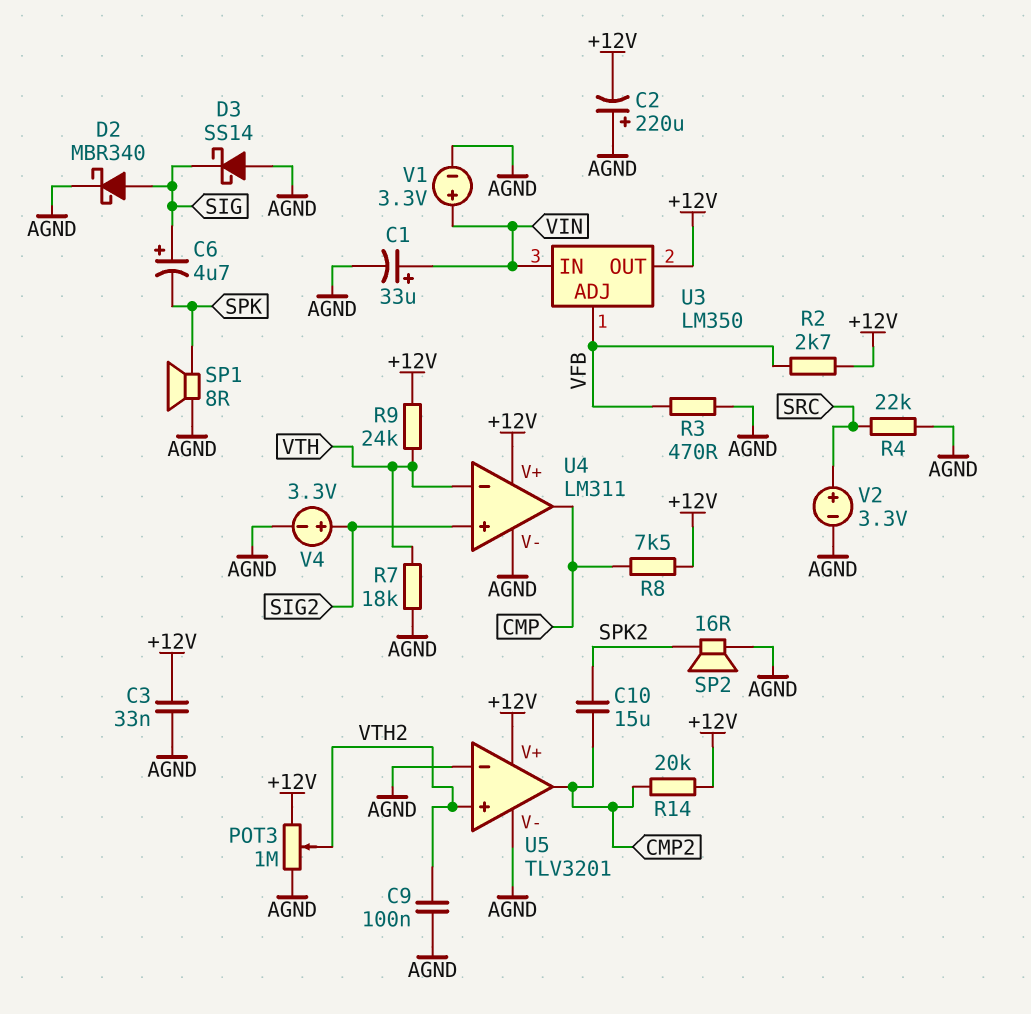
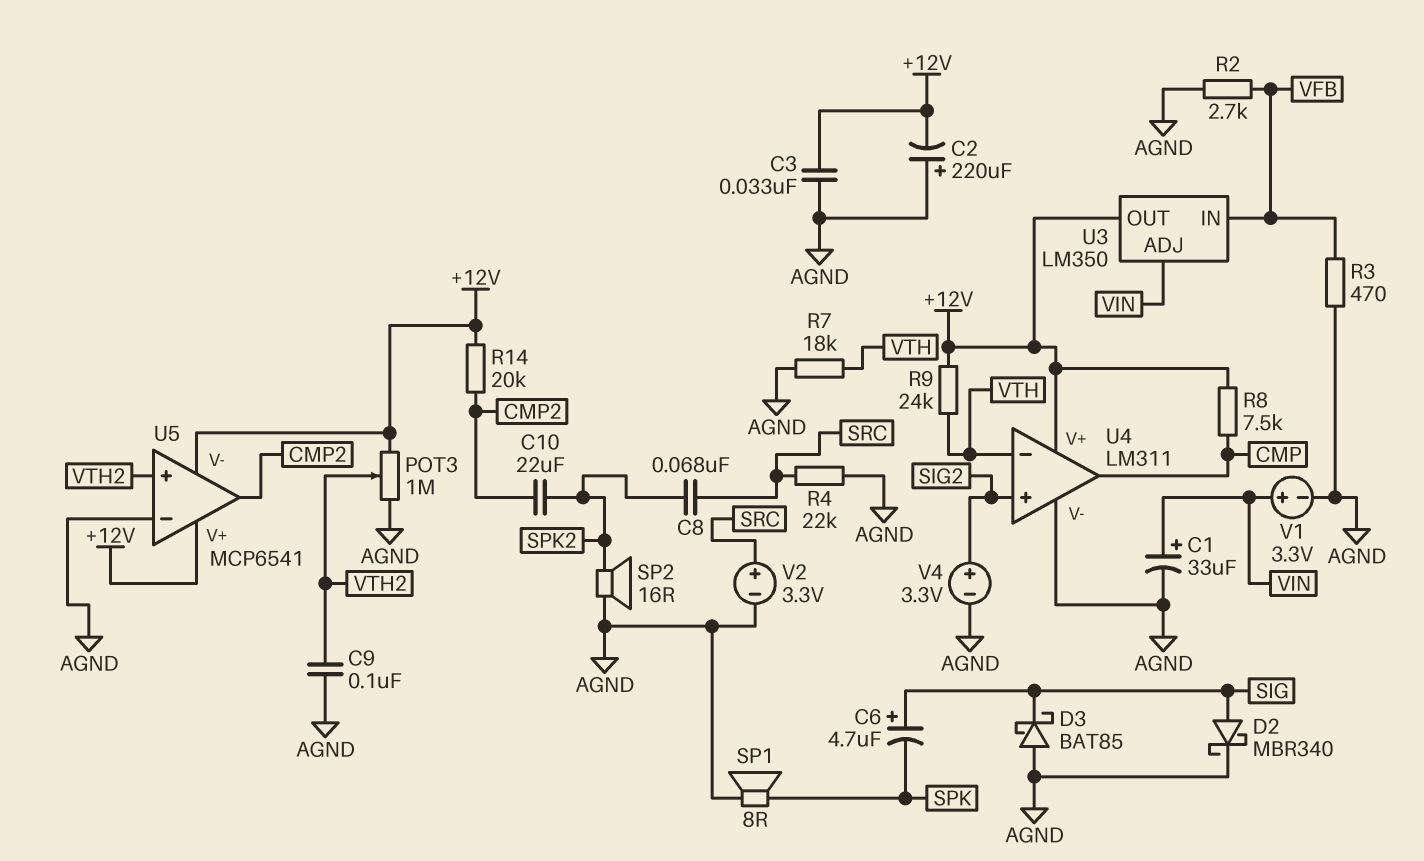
C8: none -> 68nF (SPK2, SRC)
C10: 15uF (CMP2, SPK2) -> 22uF (CMP2, SPK2)
D3: schottky SS14 (A AGND, K SIG) -> schottky BAT85 (A AGND, K SIG)
R2: 2.7k (+12V, VFB) -> 2.7k (AGND, VFB)
U3 pin ADJ: VFB -> VIN
U3 pin IN: VIN -> VFB
U5: TLV3201 -> MCP6541
U5 pin V-: AGND -> +12V

